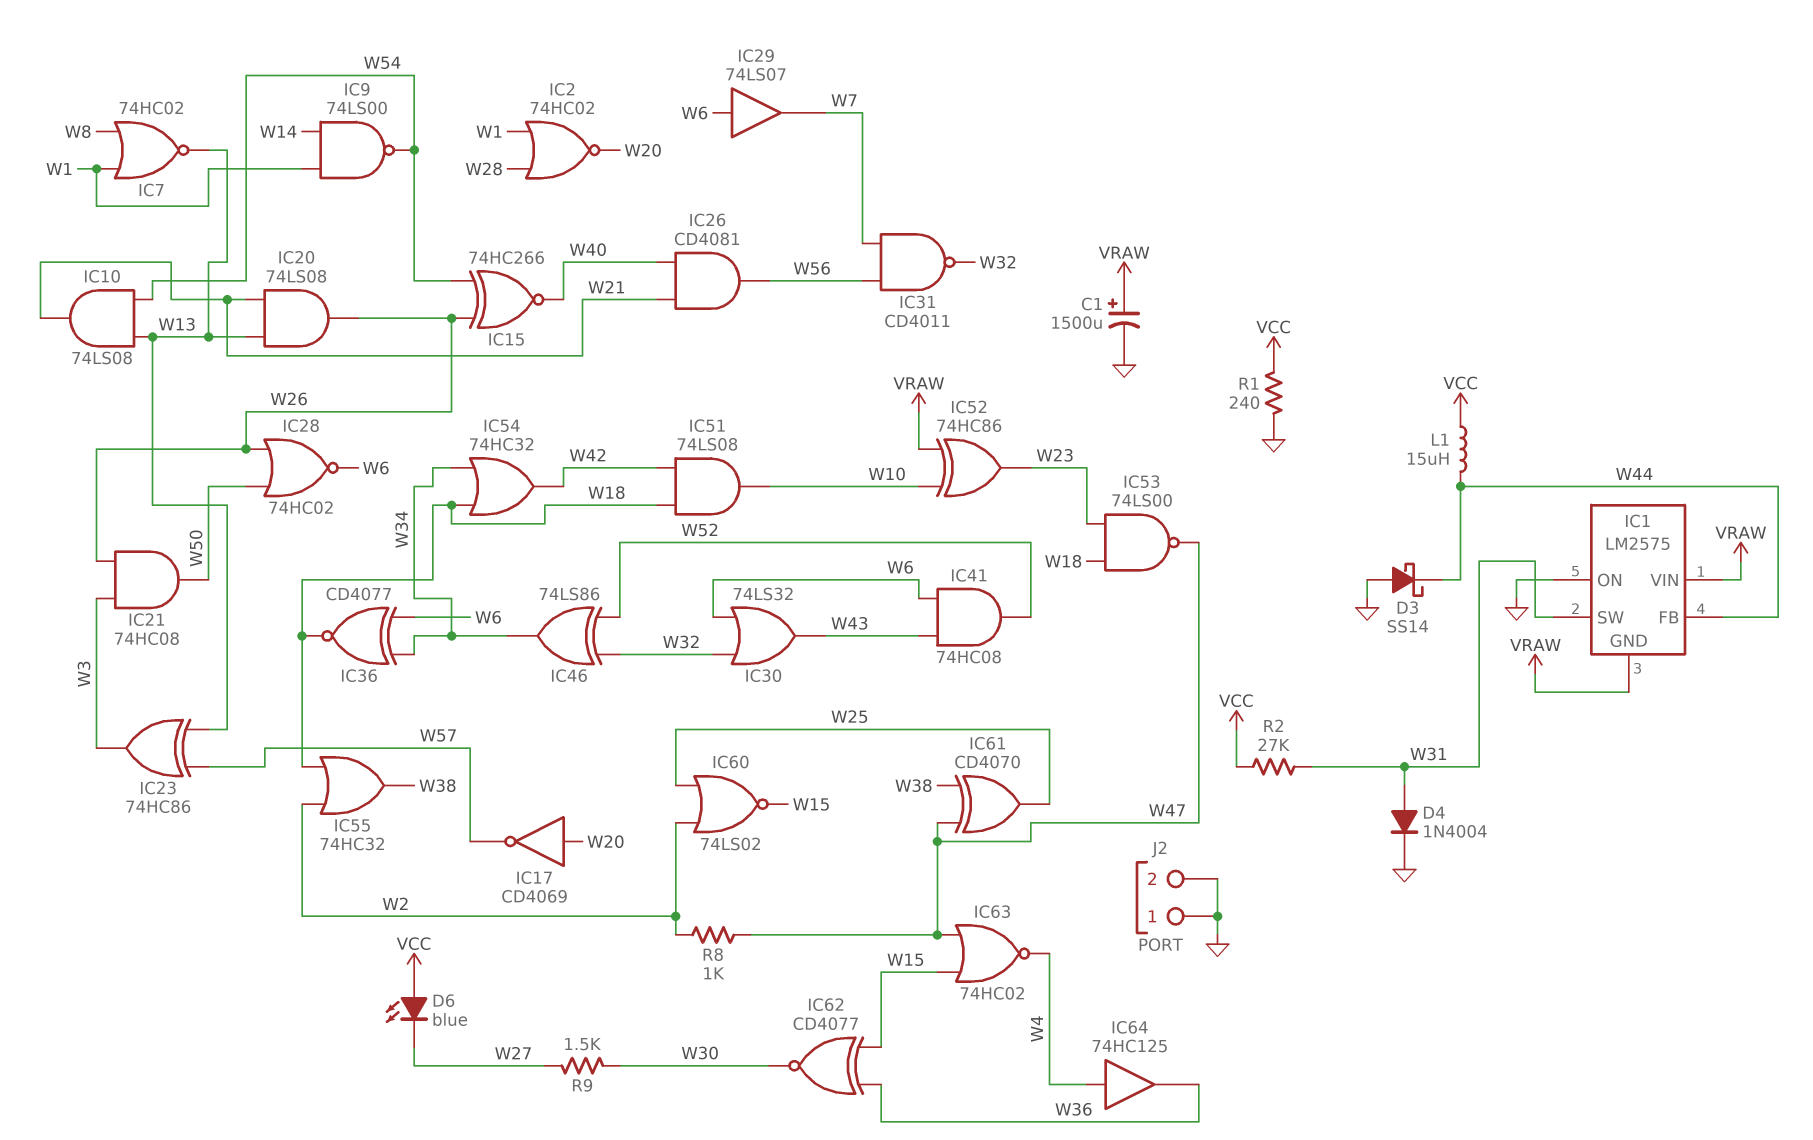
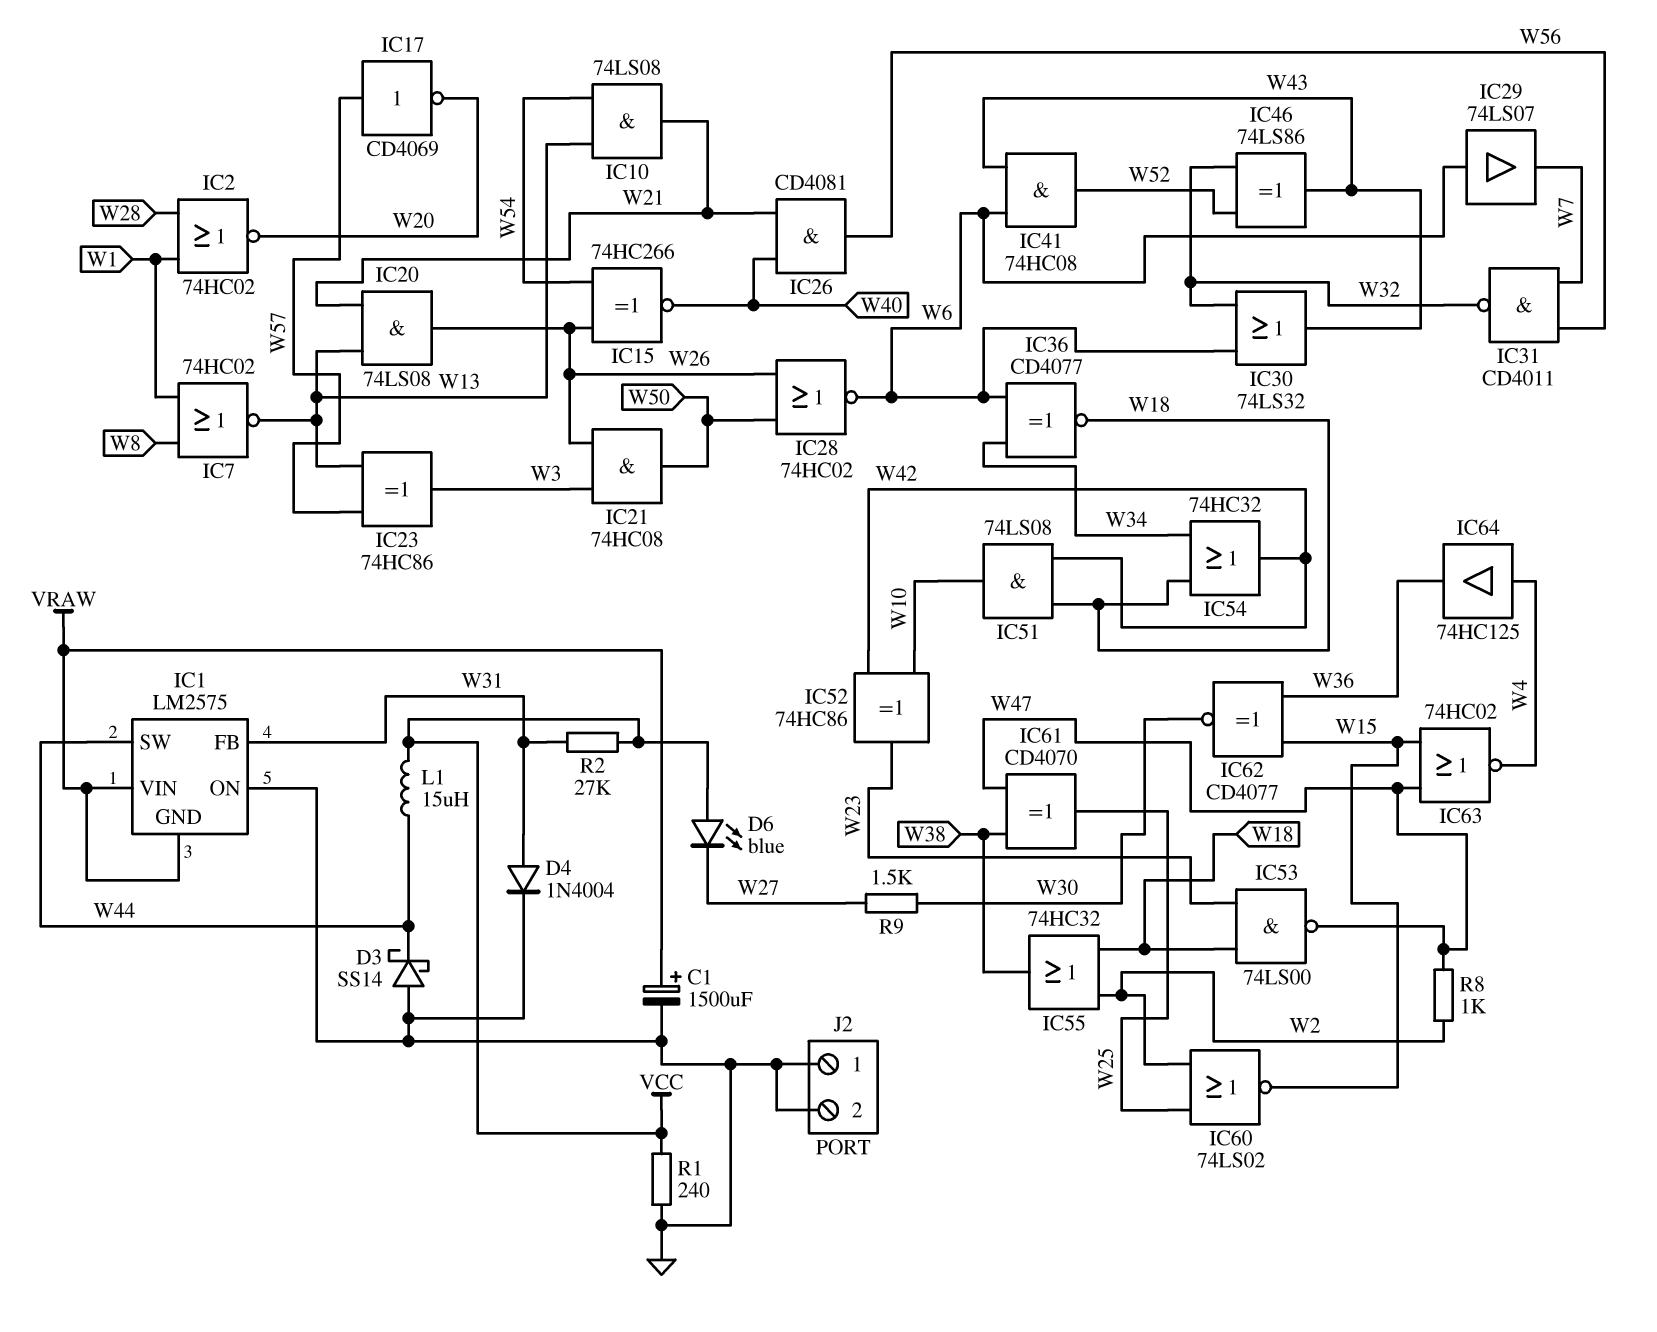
IC1 pin FB: W44 -> W31
IC1 pin SW: W31 -> W44
IC9: NAND 74LS00 (in W1, in W14, out W54) -> none
IC17: NOT CD4069 (in W20, out W57) -> NOT CD4069 (in W57, out W20)
IC46: XOR 74LS86 (in W32, in W52, out W34) -> XOR 74LS86 (in W32, in W52, out W43)
IC52: XOR 74HC86 (in VRAW, in W10, out W23) -> XOR 74HC86 (in W10, in W42, out W23)

